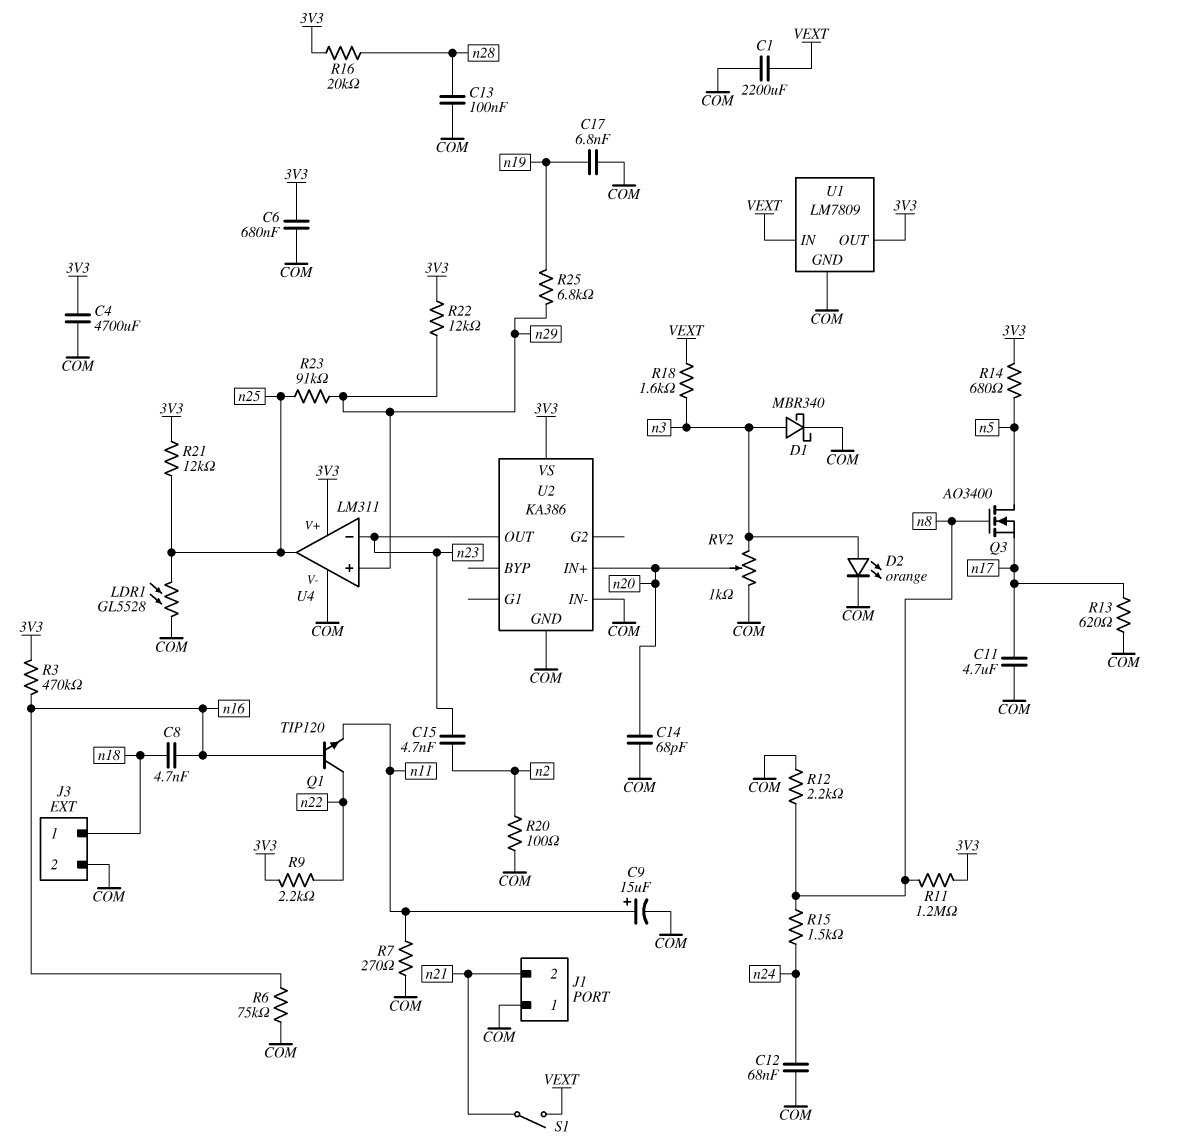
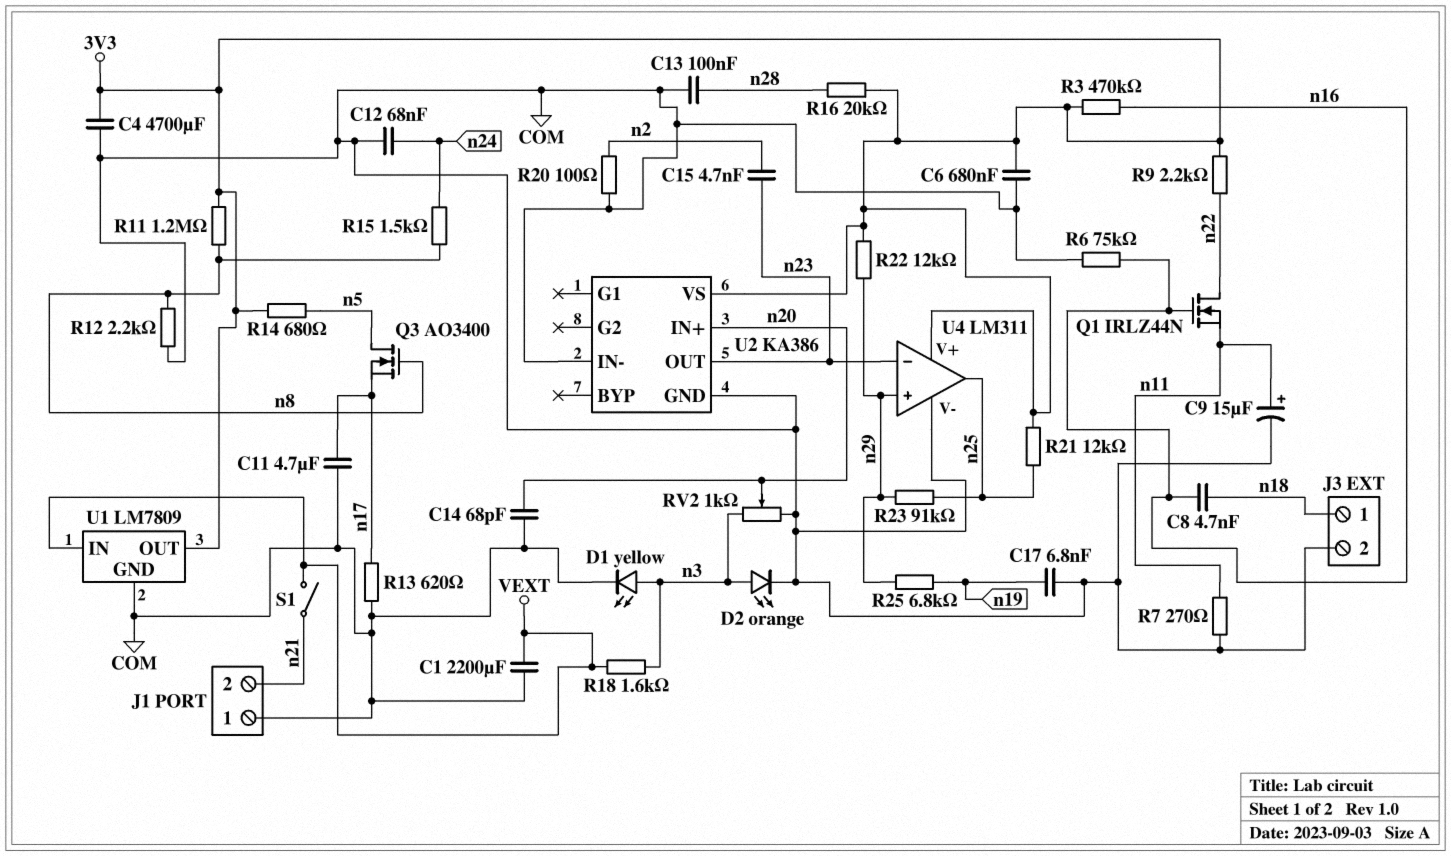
D1: schottky MBR340 (A n3, K COM) -> LED yellow (A n3, K COM)
LDR1: GL5528 (COM, n25) -> none
Q1: NPN TIP120 (B n16, C n22, E n11) -> NMOS IRLZ44N (G n16, D n22, S n11)

